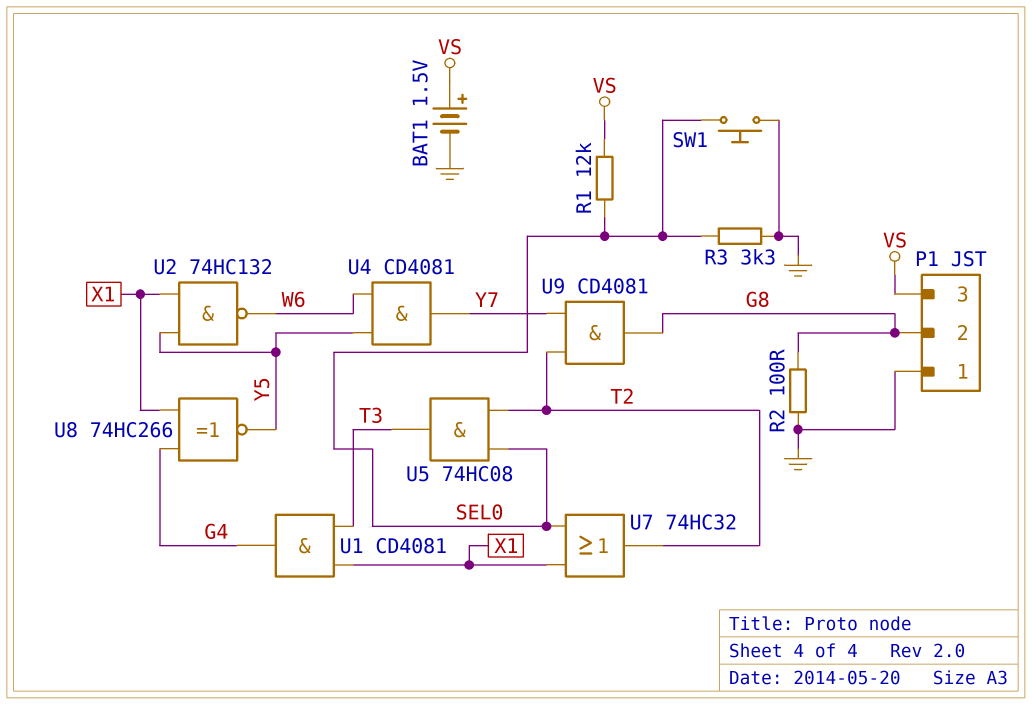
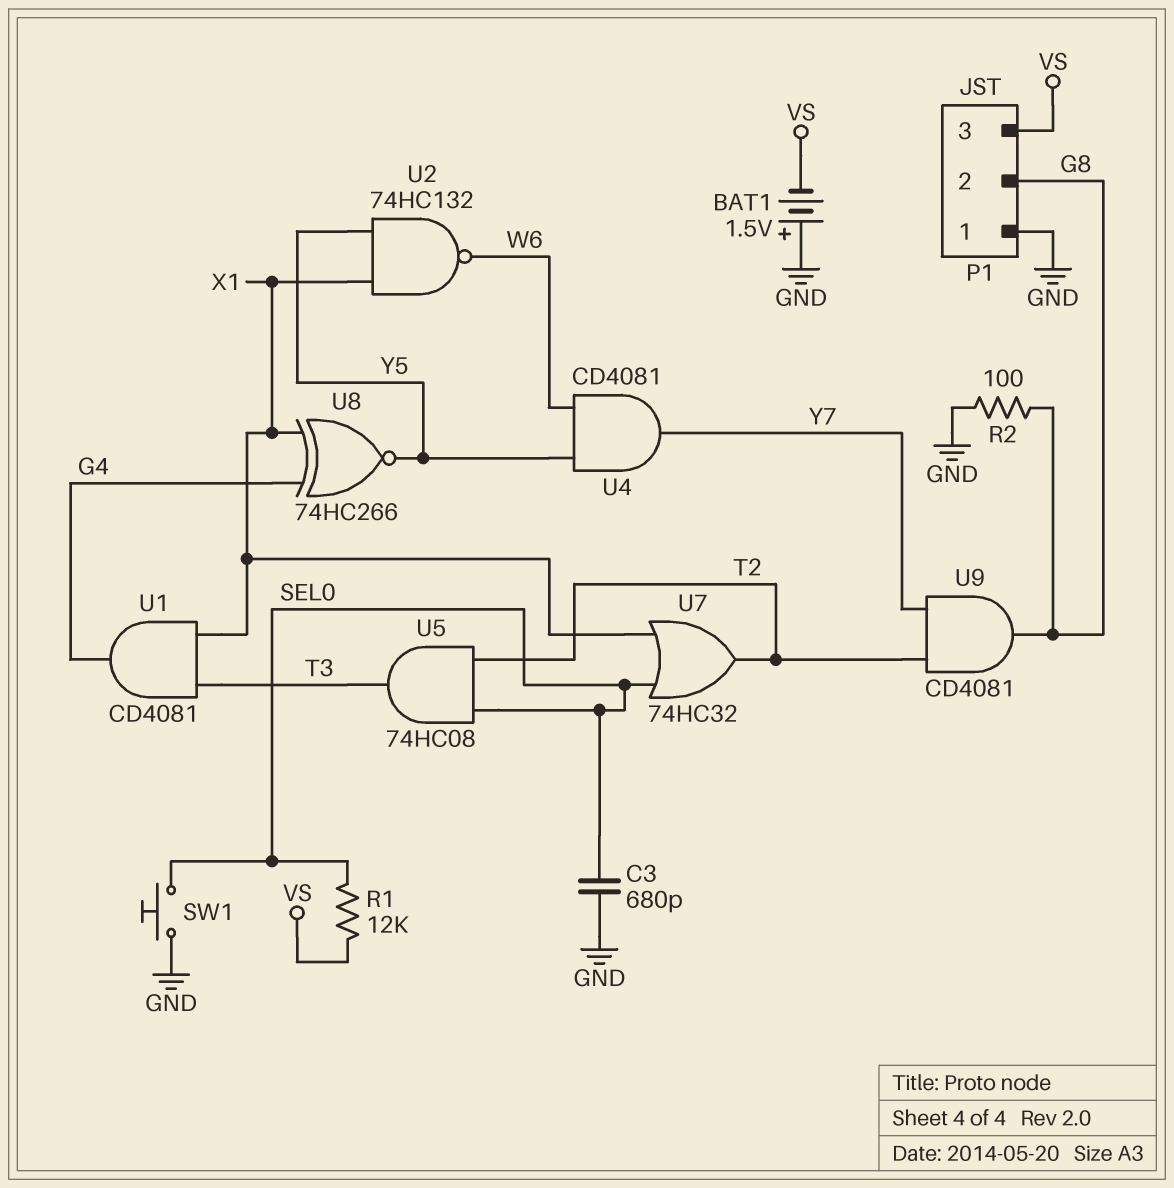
BAT1: 1.5V (plus VS, minus GND) -> 1.5V (plus GND, minus VS)
C3: none -> 680pF (GND, SEL0)
R3: 3.3k (GND, SEL0) -> none

